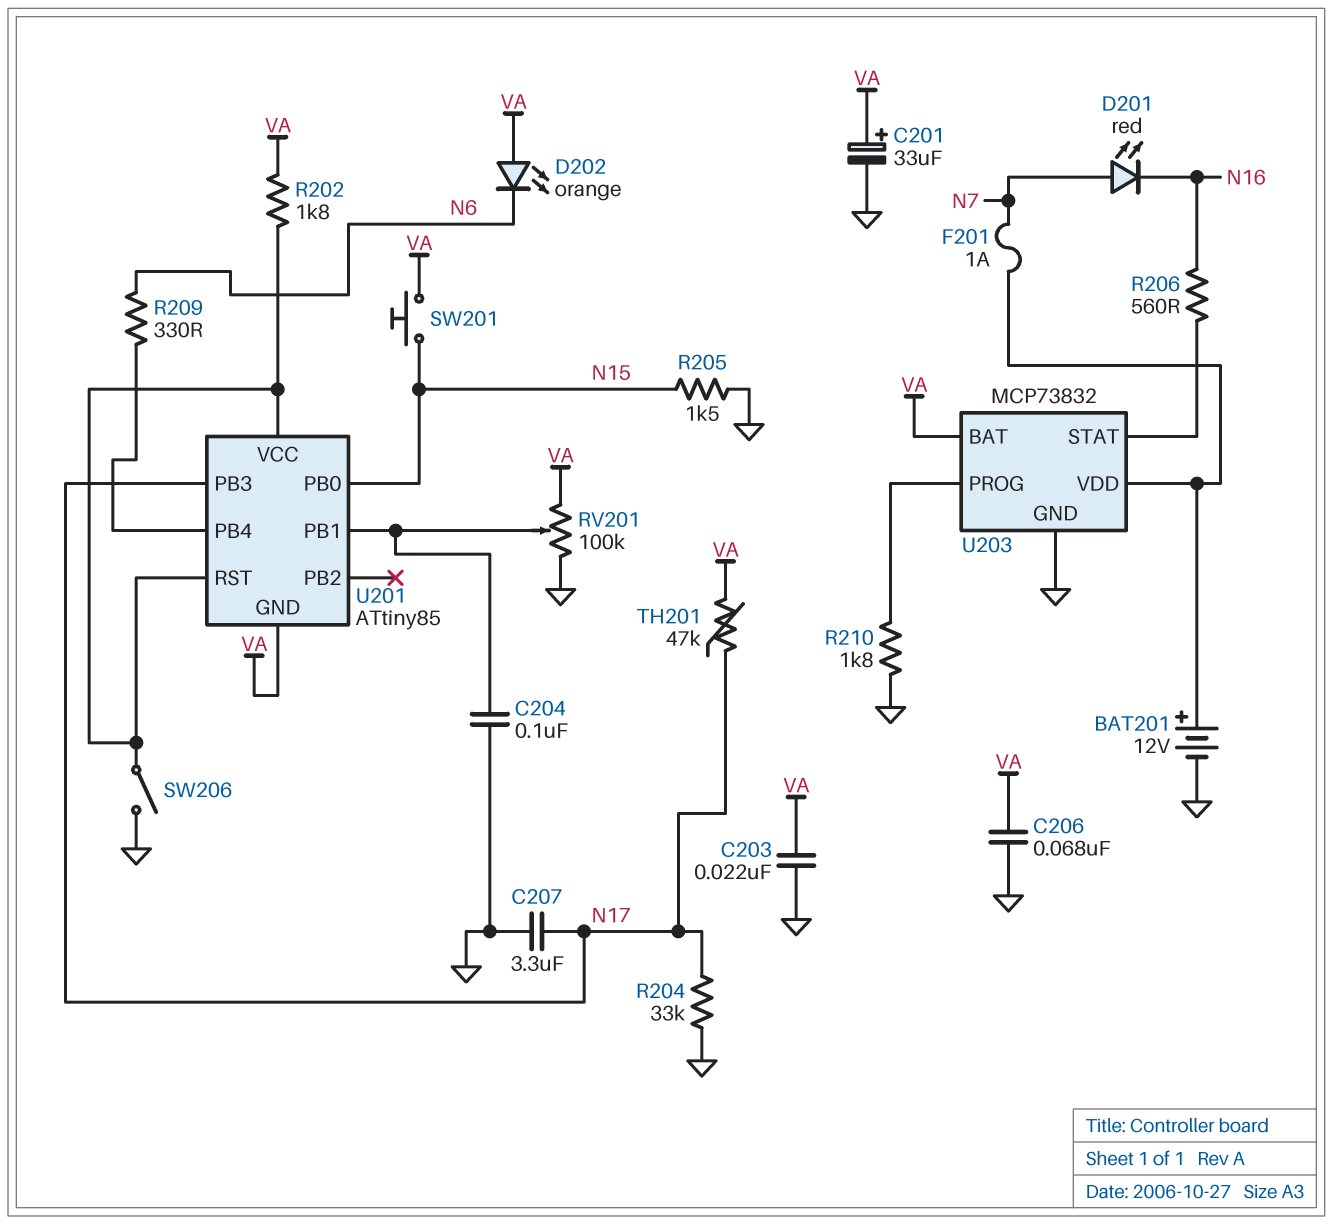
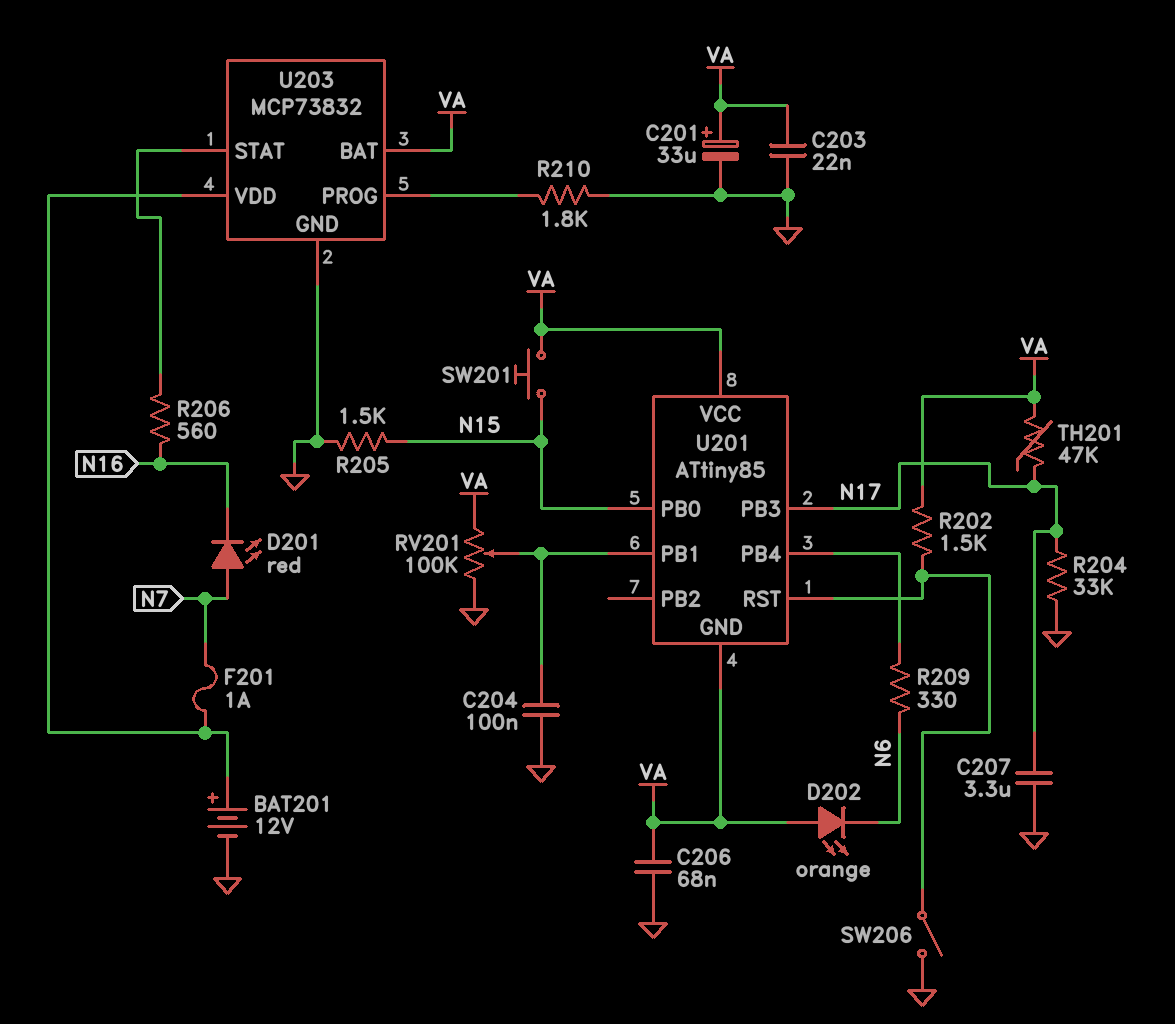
R202: 1.8k (U201/RST, VA) -> 1.5k (U201/RST, VA)
U201 pin VCC: U201/RST -> VA

